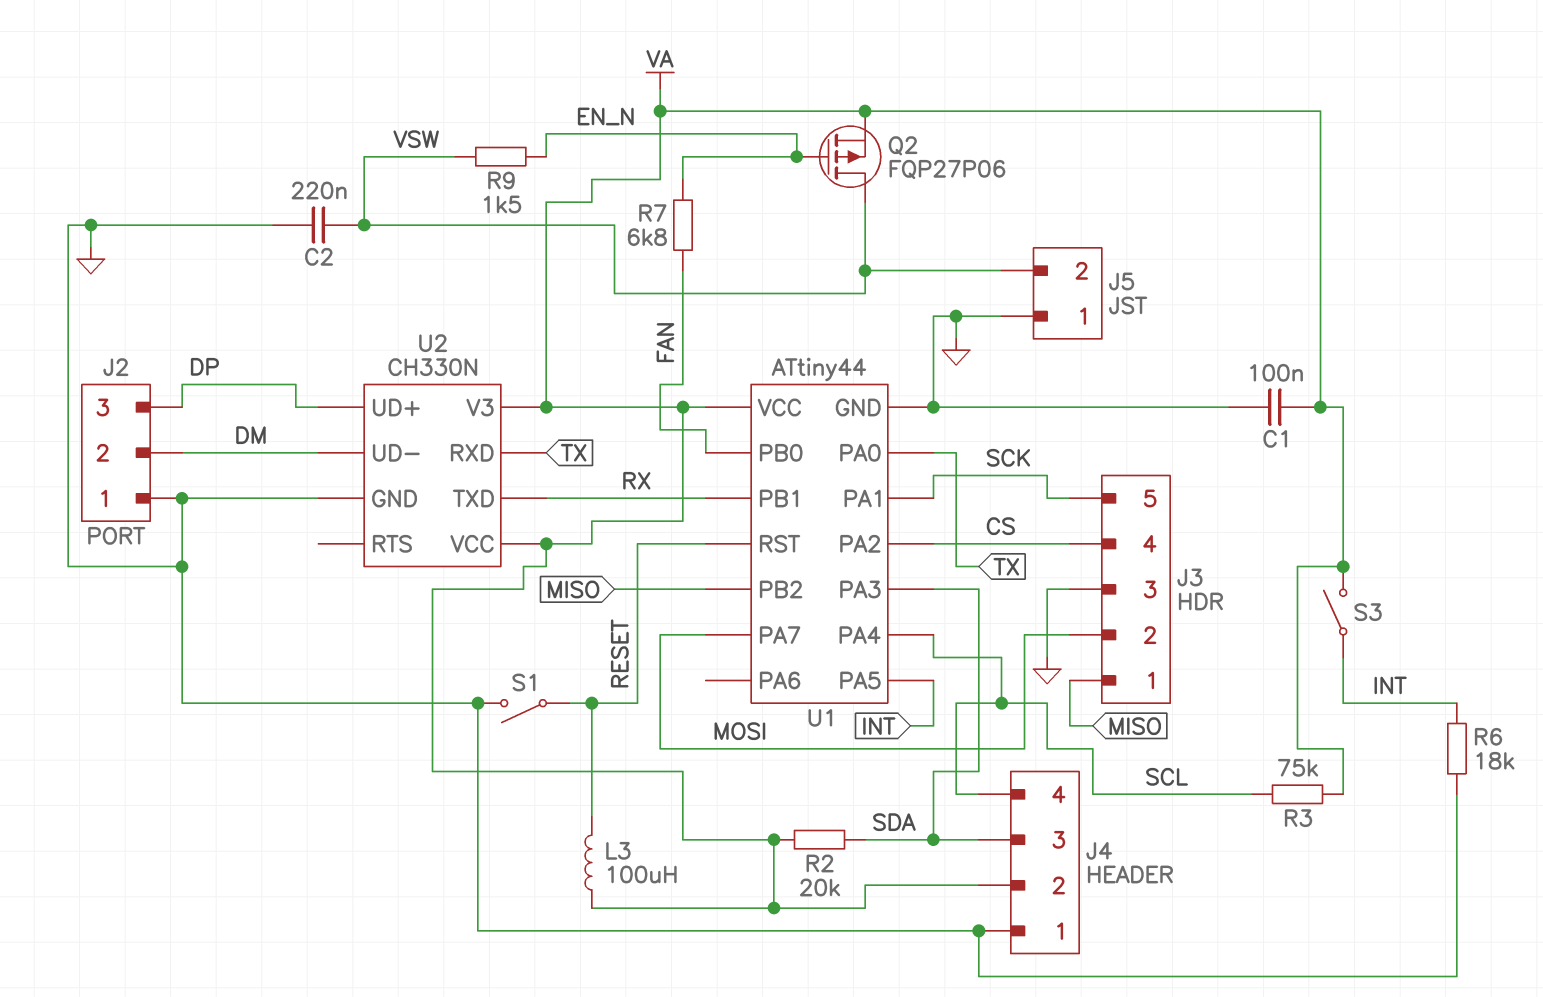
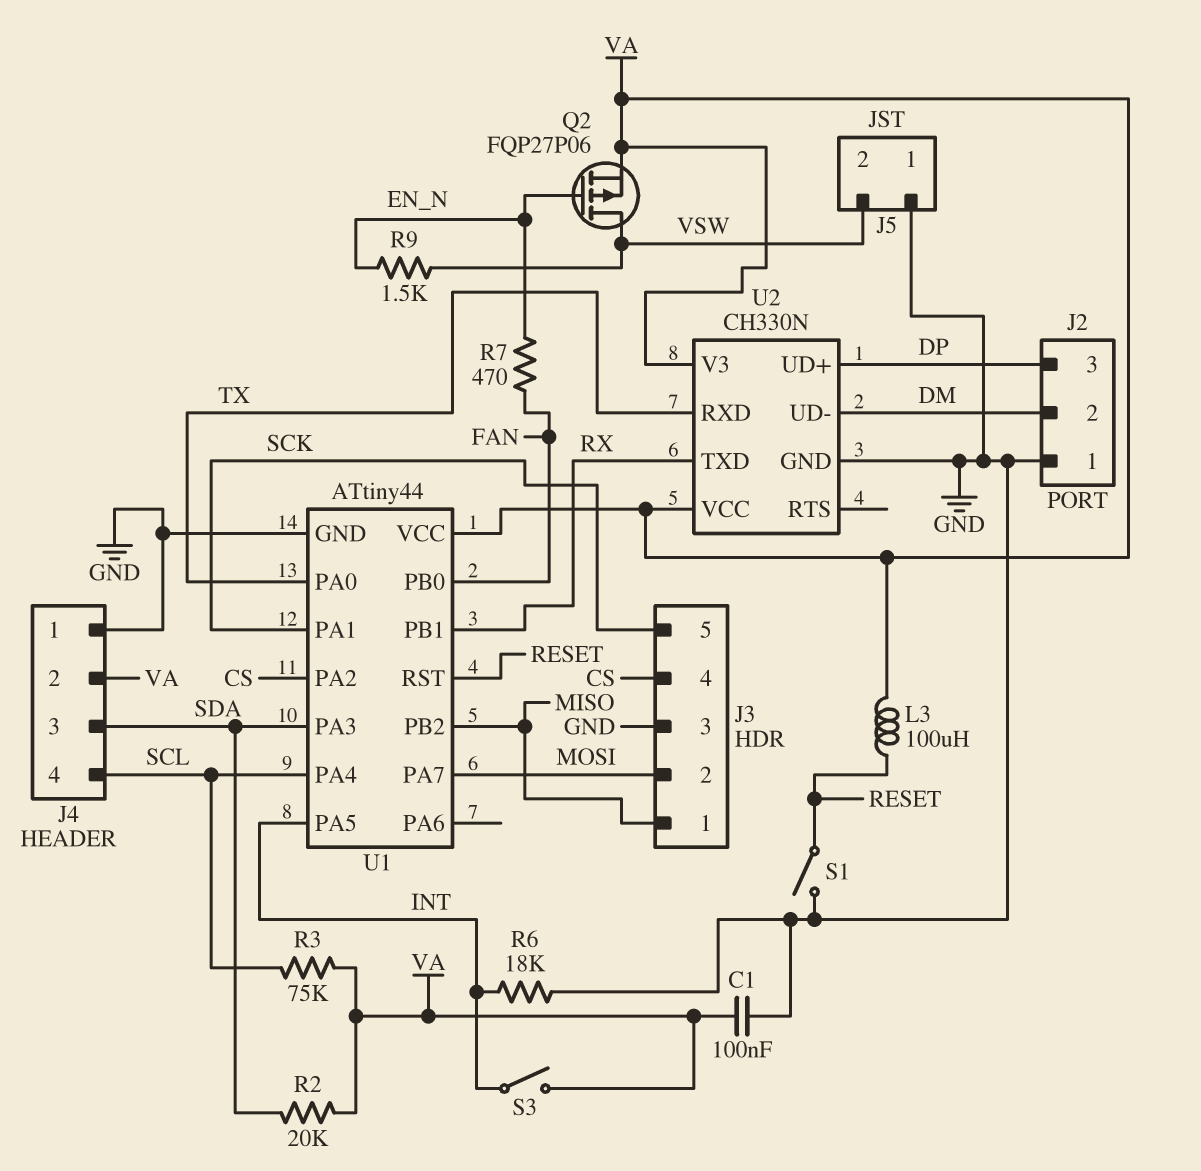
C2: 220nF (GND, VSW) -> none
R7: 6.8k (EN_N, FAN) -> 470 (EN_N, FAN)

